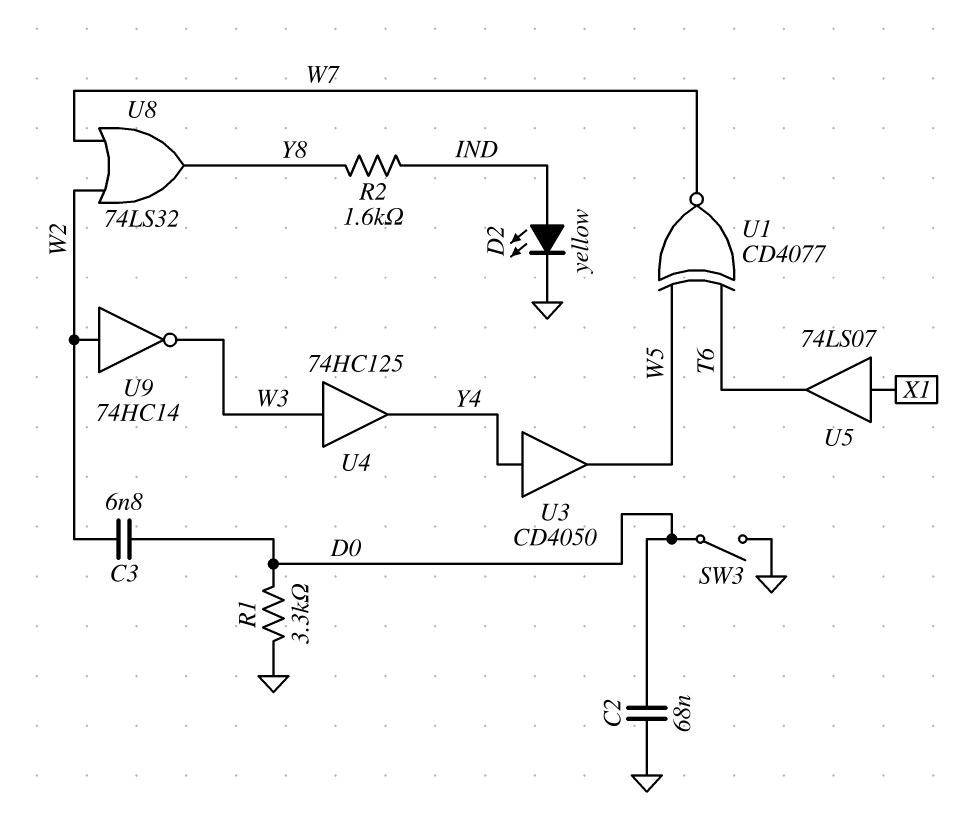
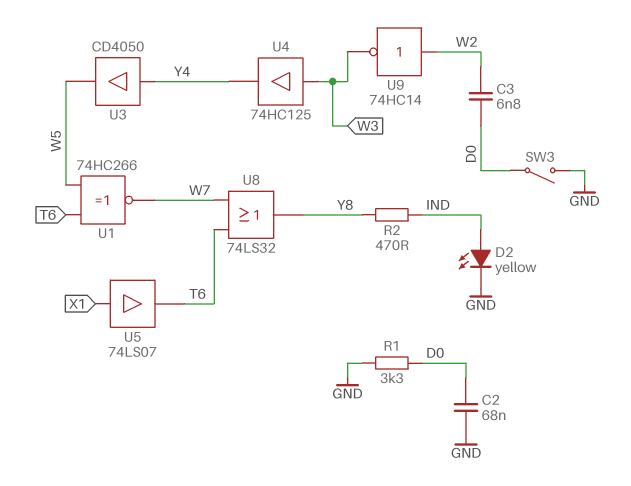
R2: 1.6k (IND, Y8) -> 470 (IND, Y8)
U1: XNOR CD4077 (in T6, in W5, out W7) -> XNOR 74HC266 (in T6, in W5, out W7)
U8: OR 74LS32 (in W2, in W7, out Y8) -> OR 74LS32 (in T6, in W7, out Y8)

